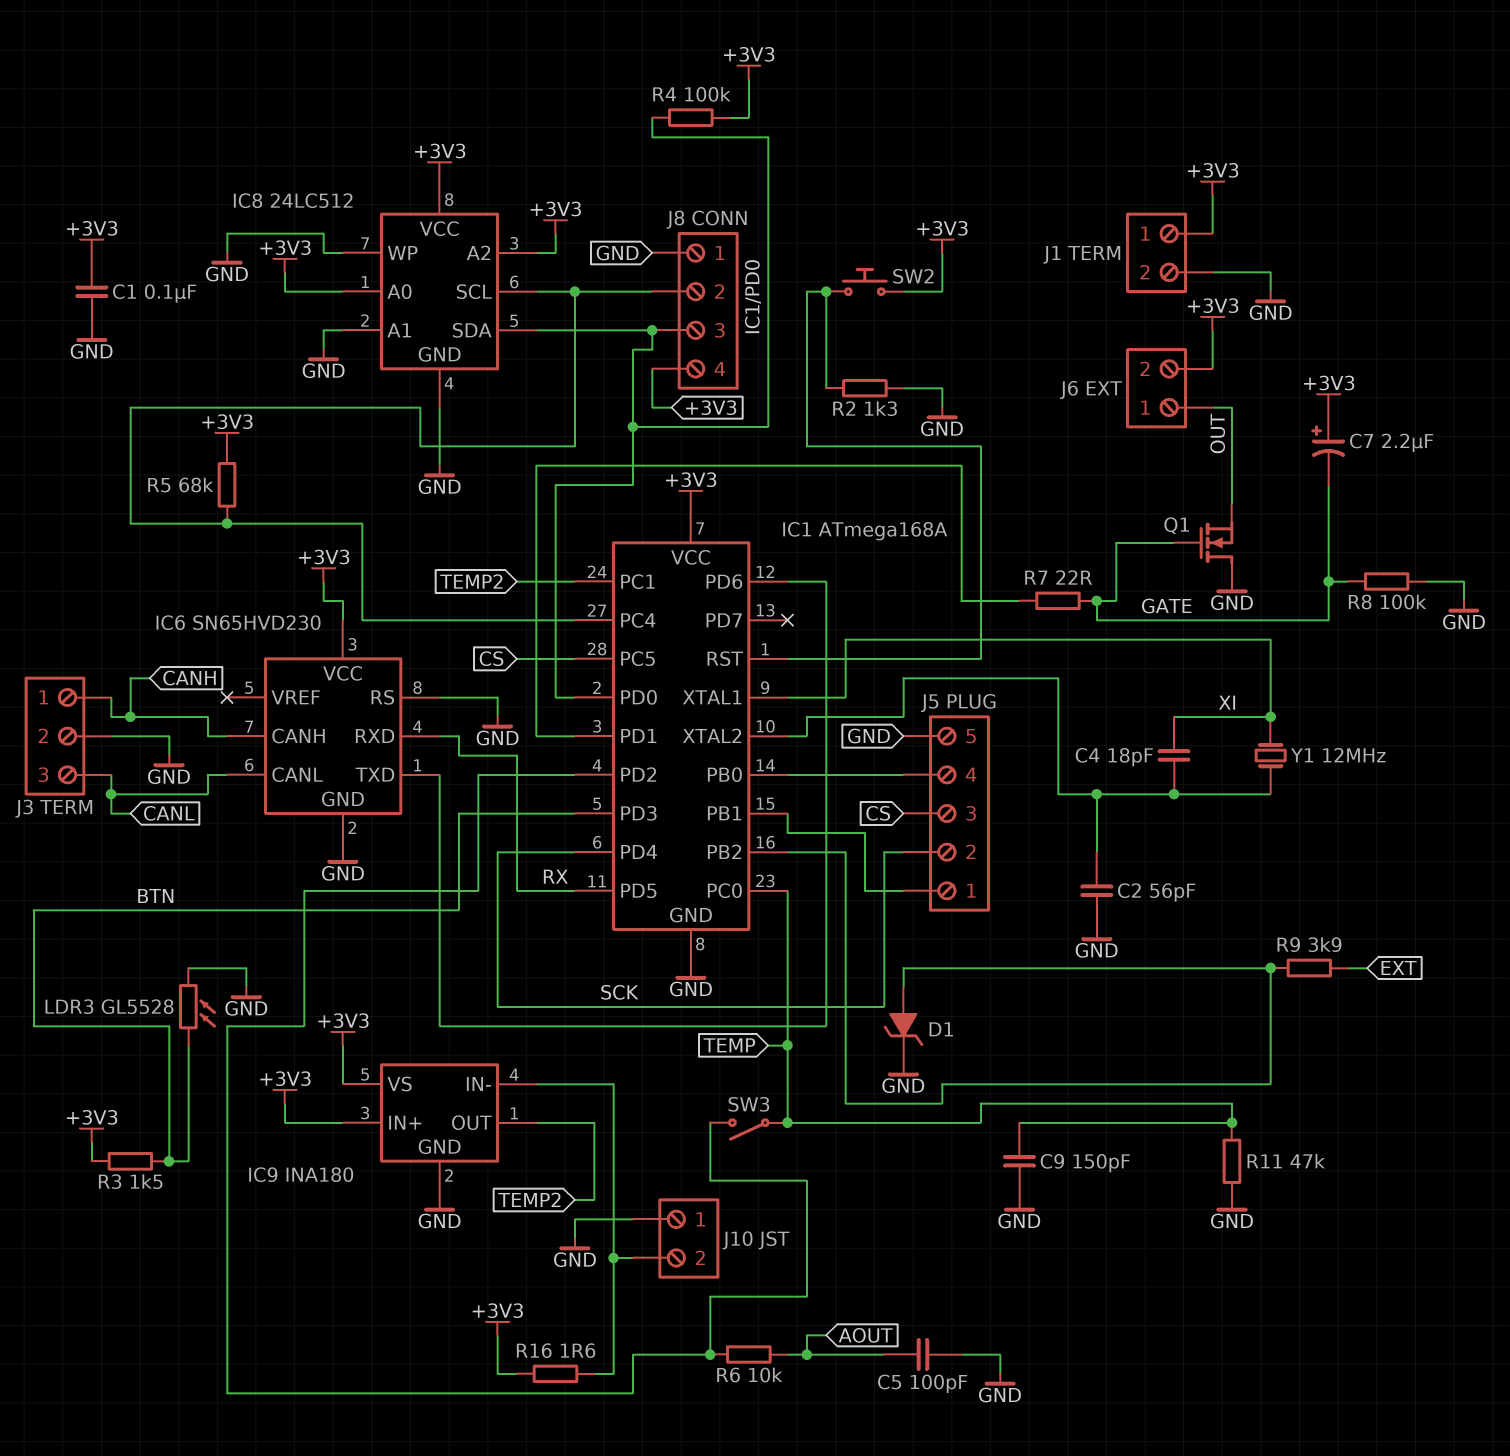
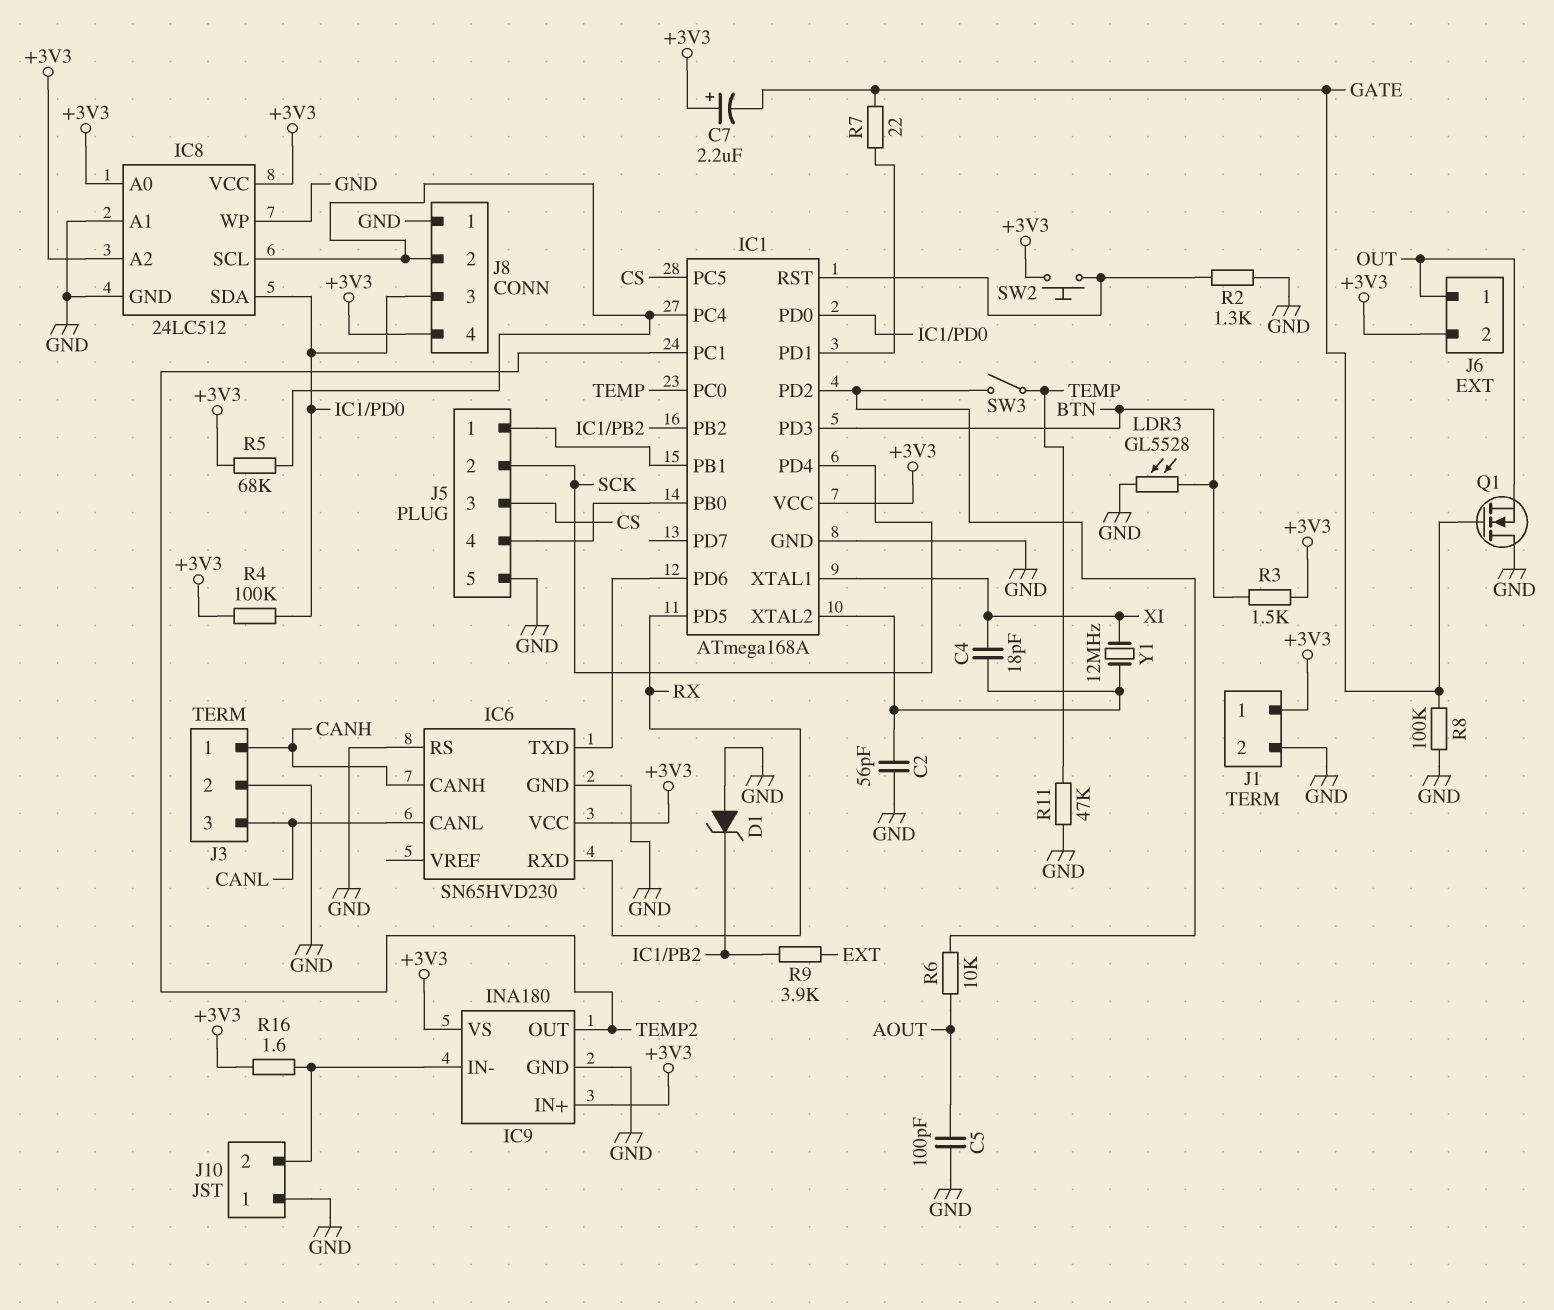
C1: 100nF (+3V3, GND) -> none
C9: 150pF (GND, TEMP) -> none
D1: zener (A IC1/PB2, K GND) -> zener (A GND, K IC1/PB2)

